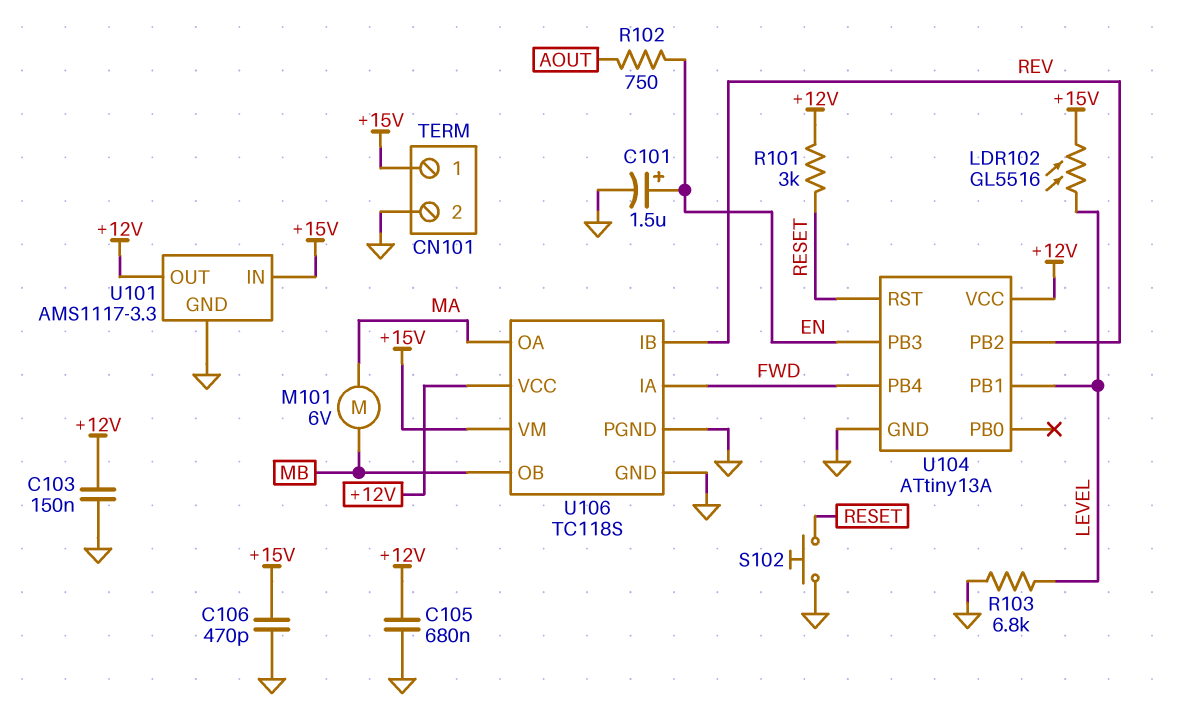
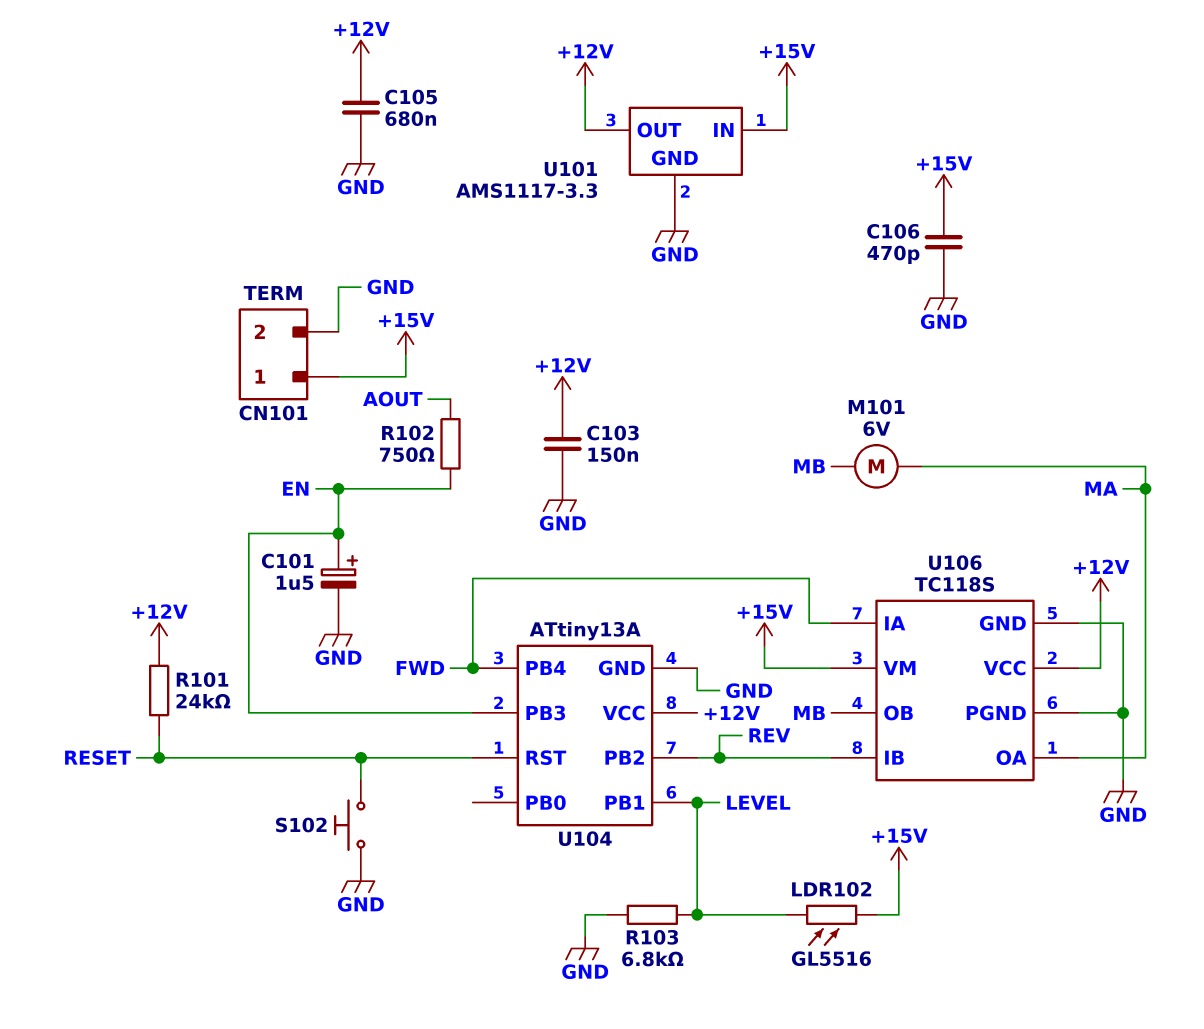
R101: 3k (+12V, RESET) -> 24k (+12V, RESET)

